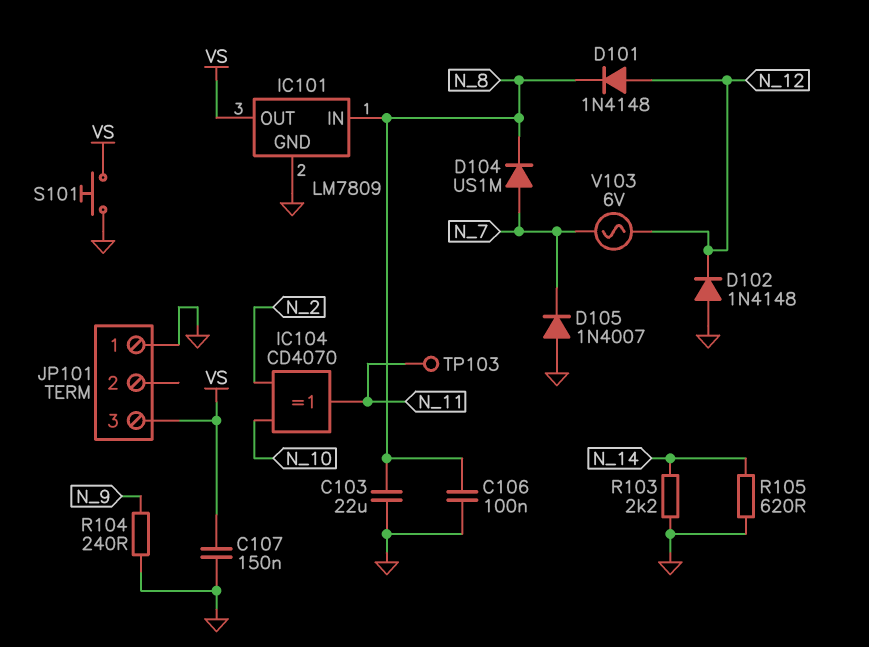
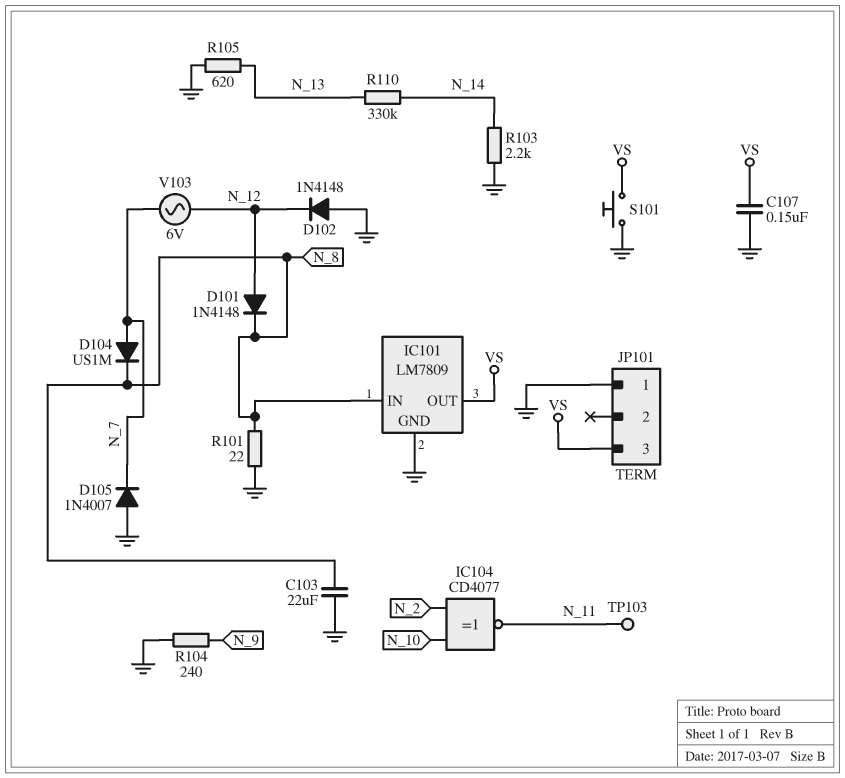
C106: 100nF (GND, N_8) -> none
IC104: XOR CD4070 (in N_2, in N_10, out N_11) -> XNOR CD4077 (in N_2, in N_10, out N_11)
R101: none -> 22 (GND, N_8)
R105: 620 (GND, N_14) -> 620 (GND, N_13)
R110: none -> 330k (N_13, N_14)

